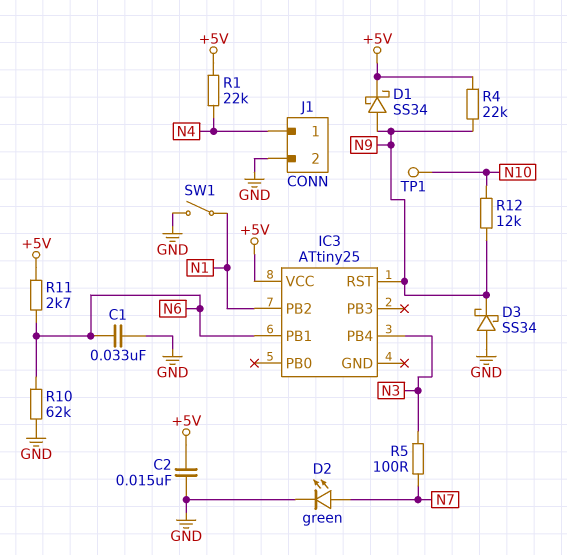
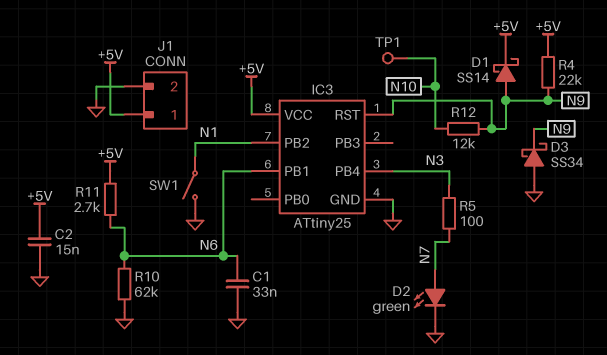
D1: schottky SS34 (A N9, K +5V) -> schottky SS14 (A N9, K +5V)
IC3 pin GND: none -> GND
J1 pin 1: N4 -> +5V
R1: 22k (+5V, N4) -> none

